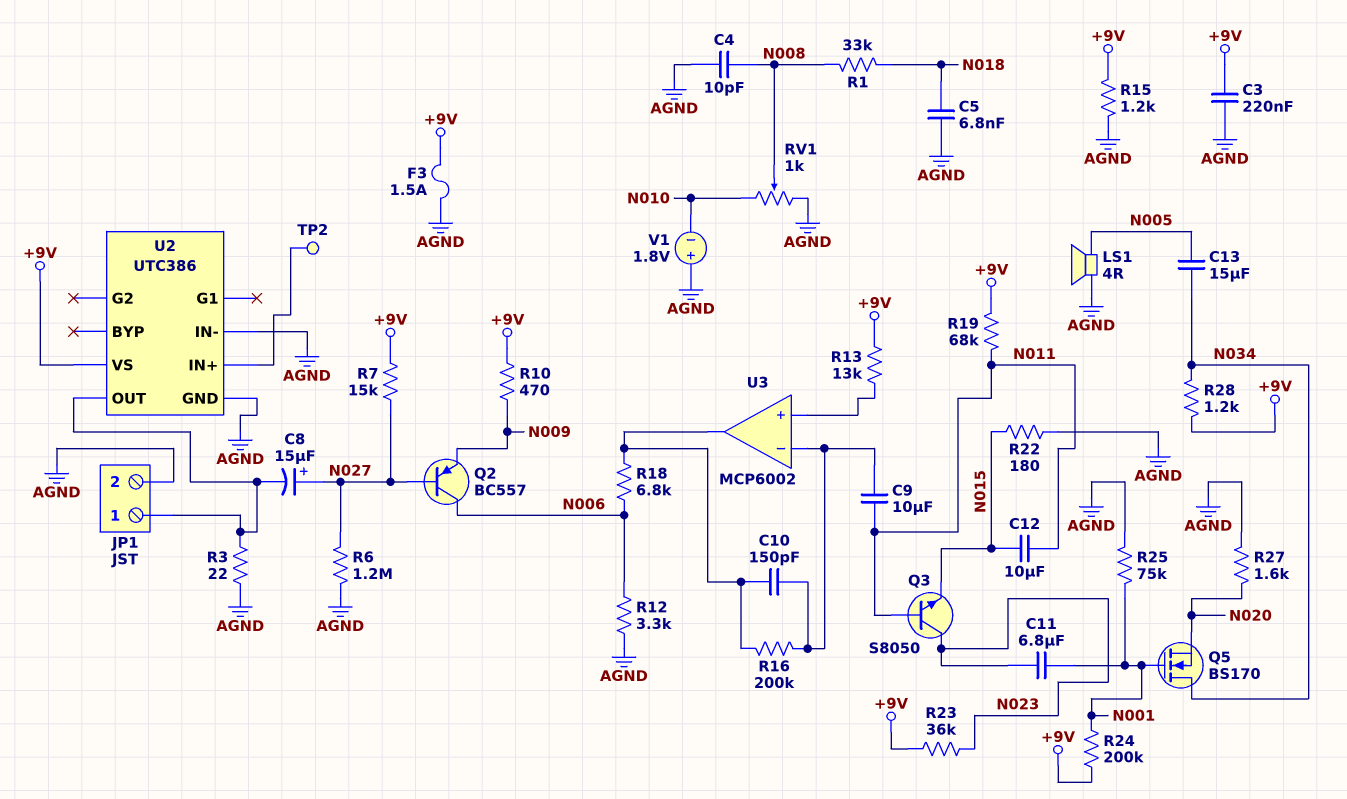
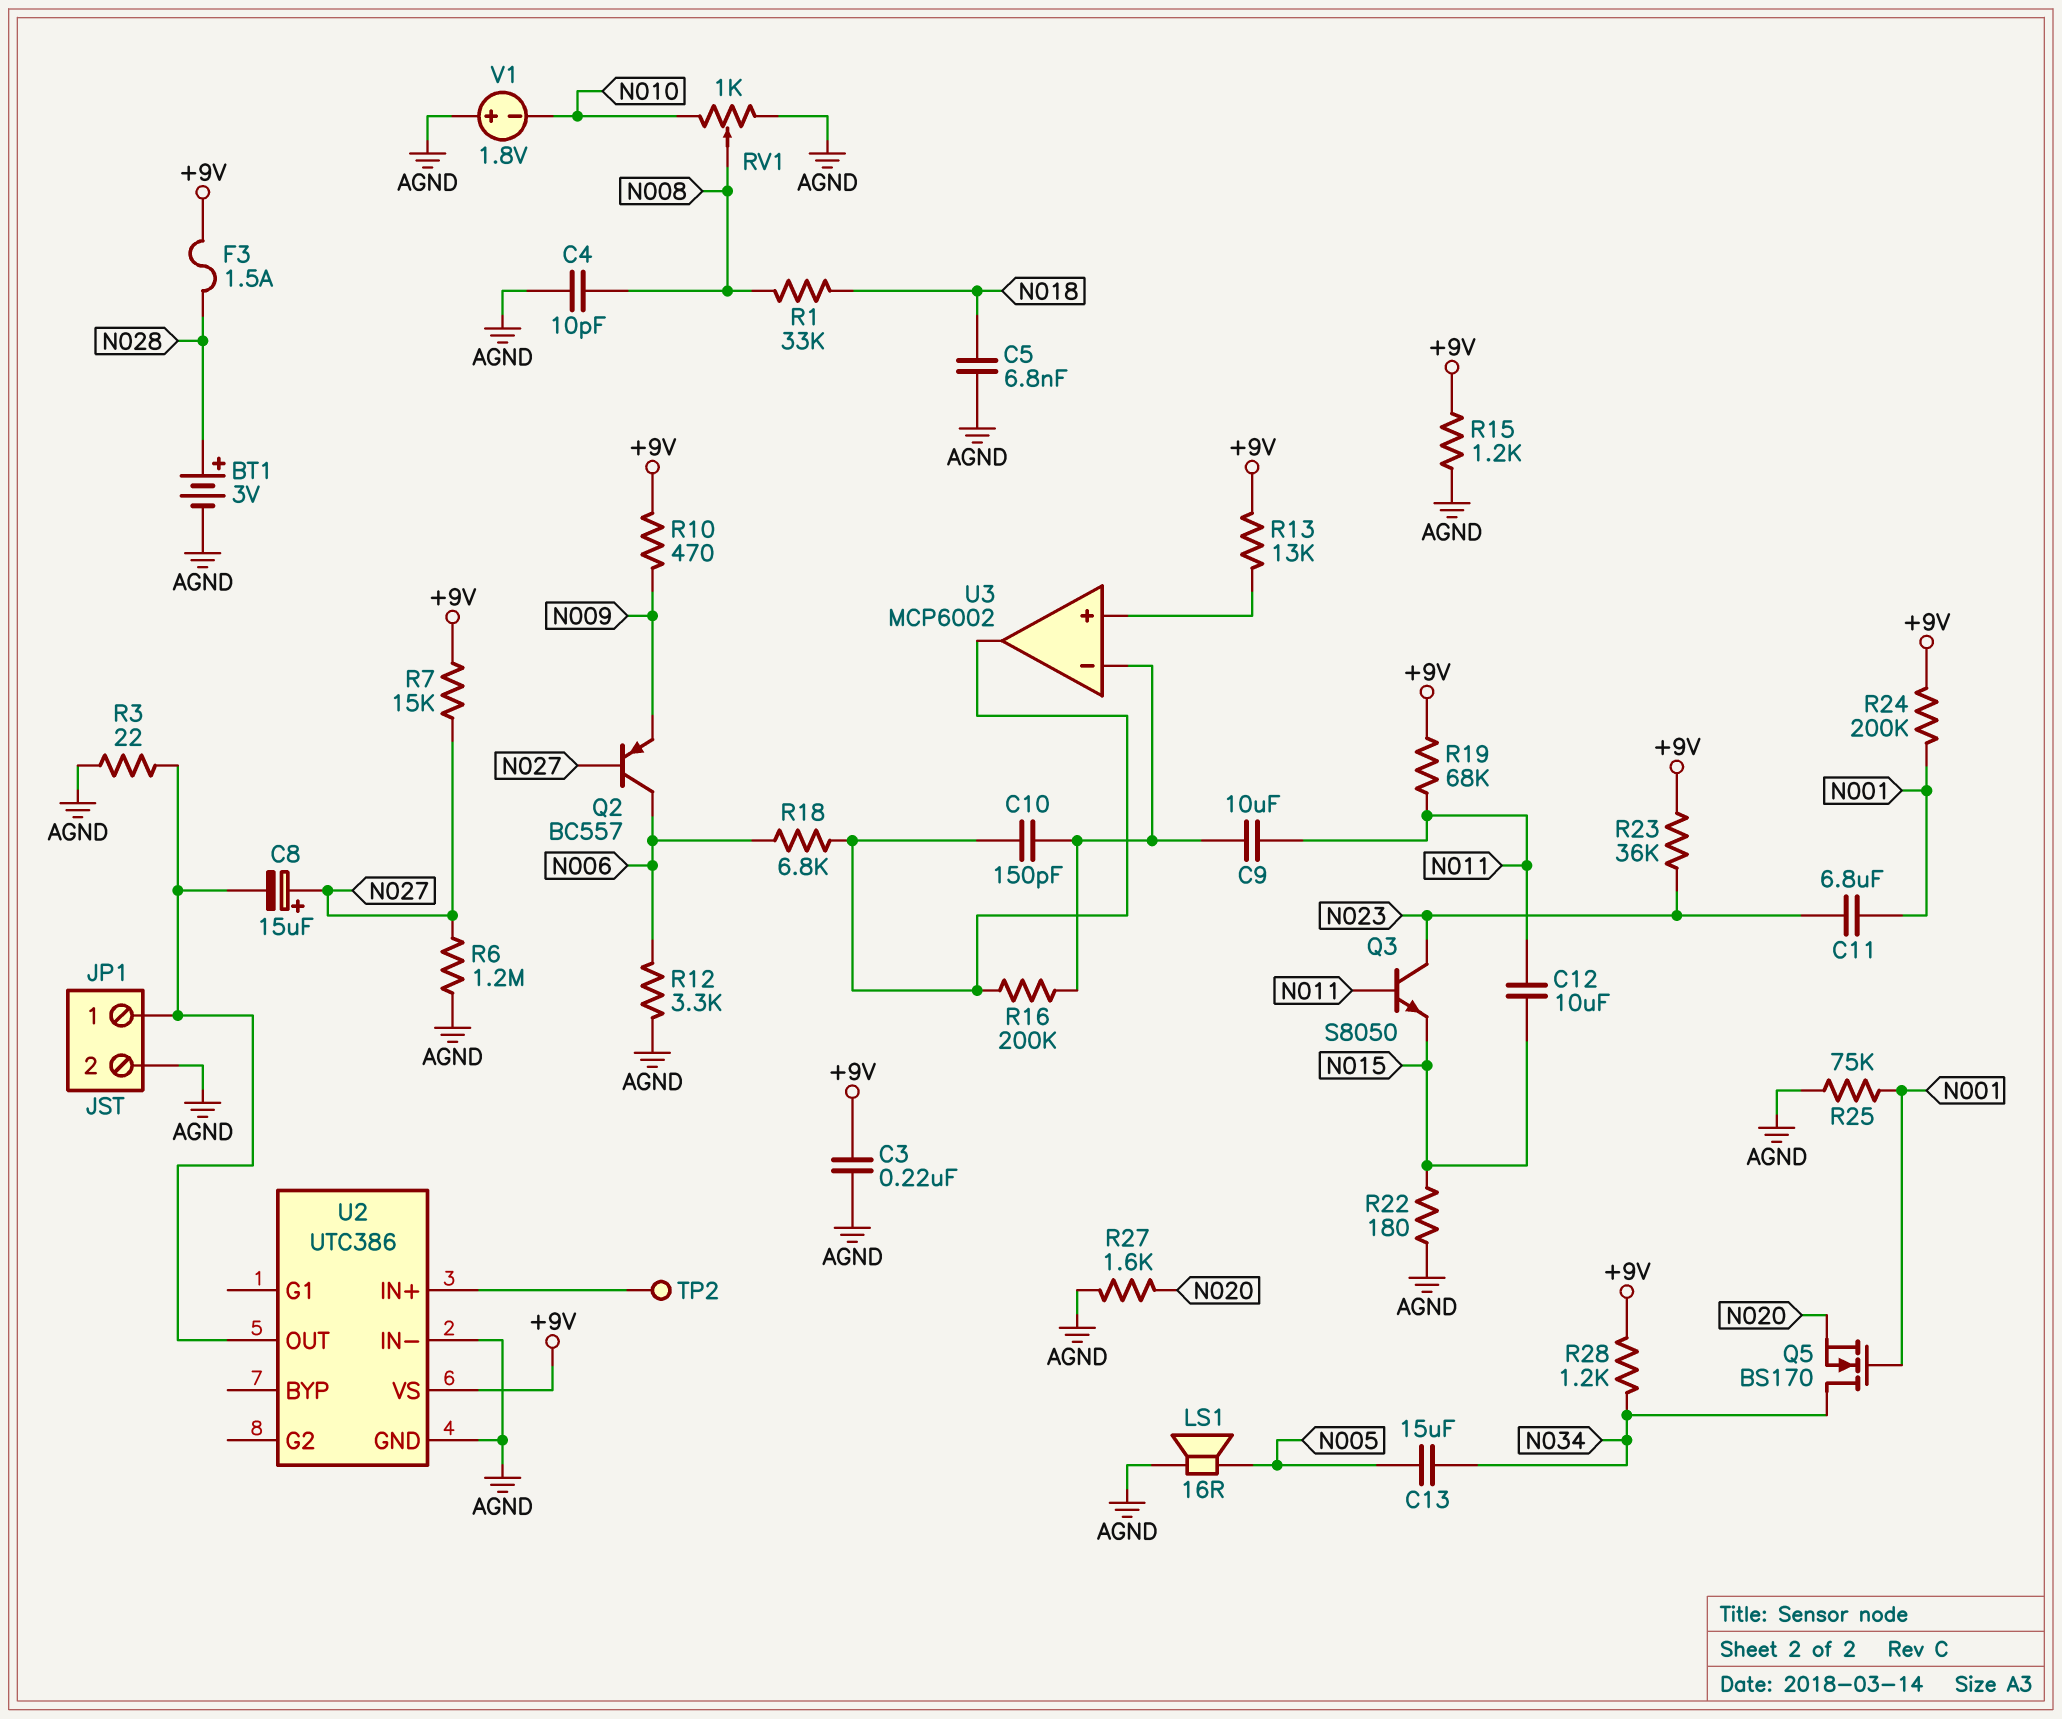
BT1: none -> 3V (plus N028, minus AGND)
F3: 1.5A (+9V, AGND) -> 1.5A (+9V, N028)
LS1: speaker 4R (AGND, N005) -> speaker 16R (AGND, N005)

